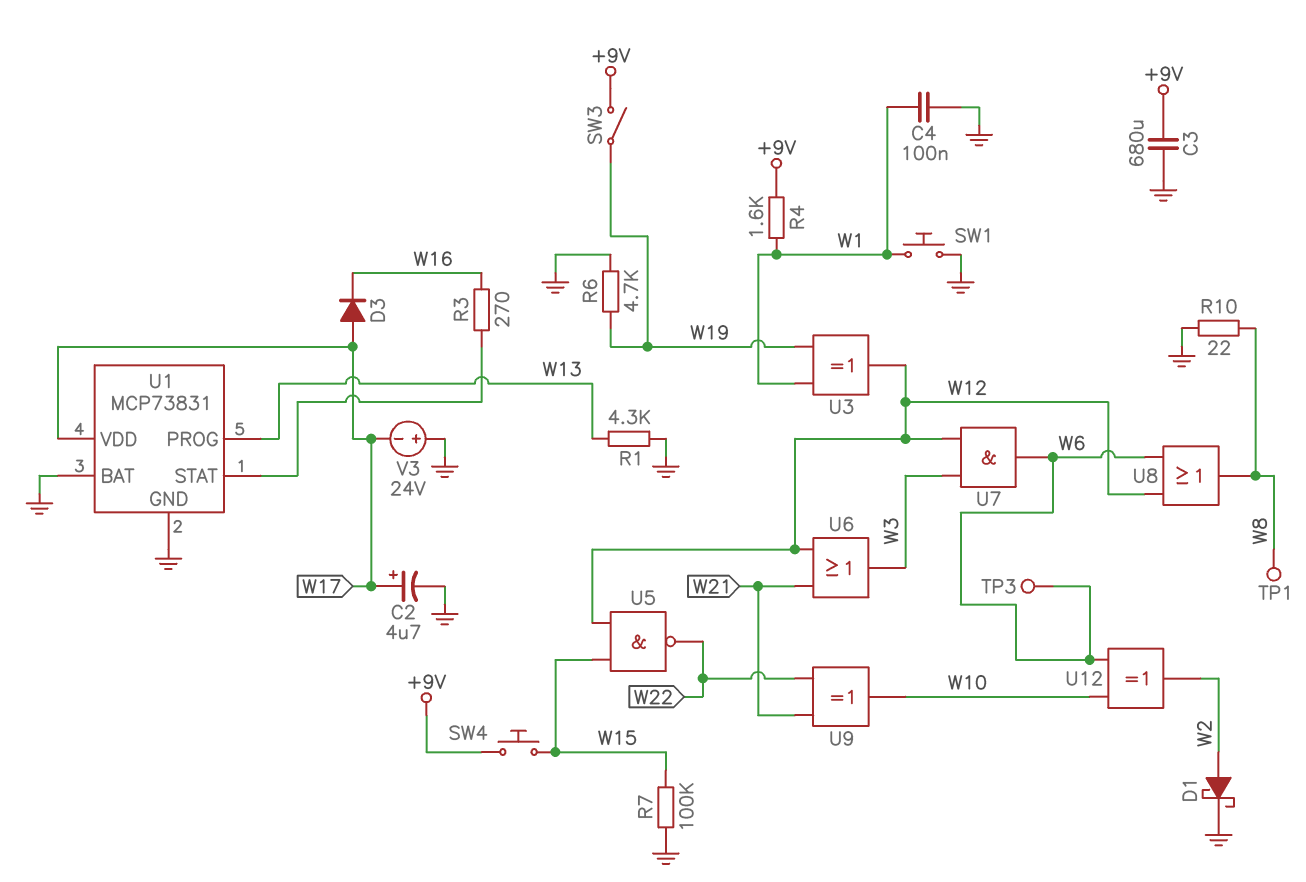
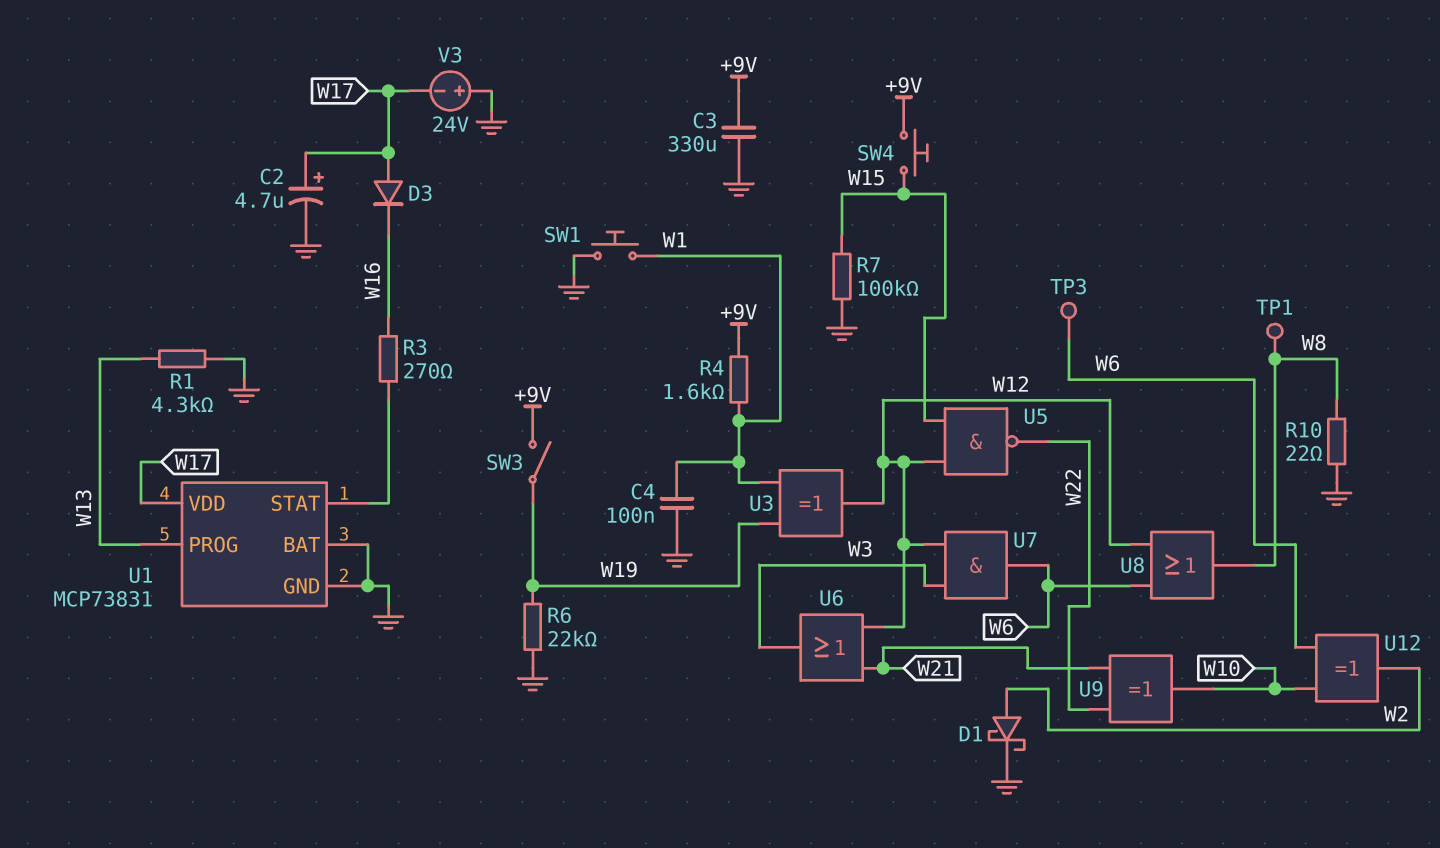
C3: 680uF (+9V, GND) -> 330uF (+9V, GND)
R6: 4.7k (GND, W19) -> 22k (GND, W19)

